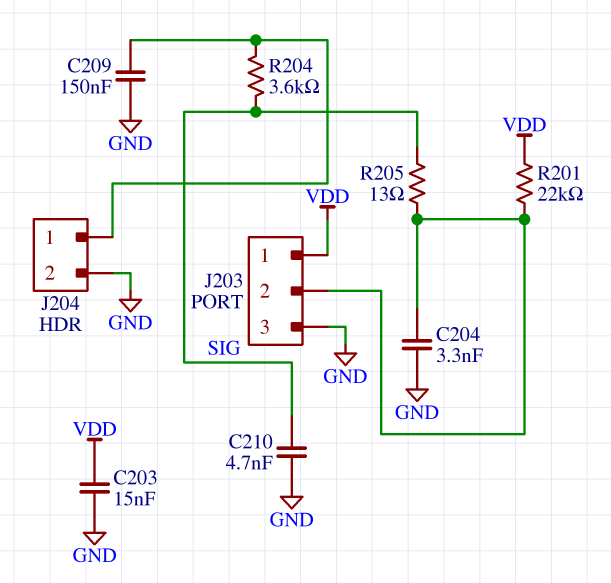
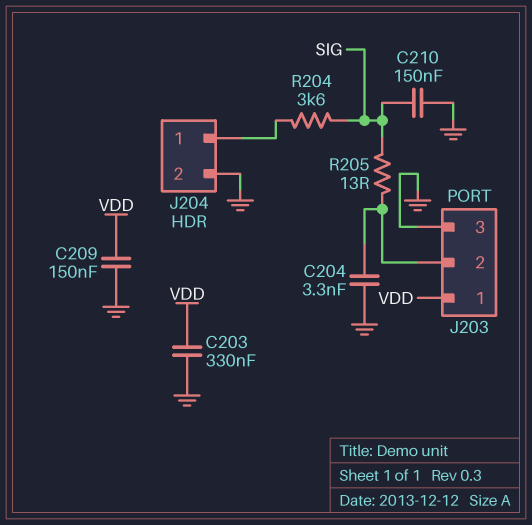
C203: 15nF (GND, VDD) -> 330nF (GND, VDD)
C209: 150nF (GND, J204/1) -> 150nF (GND, VDD)
C210: 4.7nF (GND, SIG) -> 150nF (GND, SIG)
R201: 22k (J203/2, VDD) -> none

